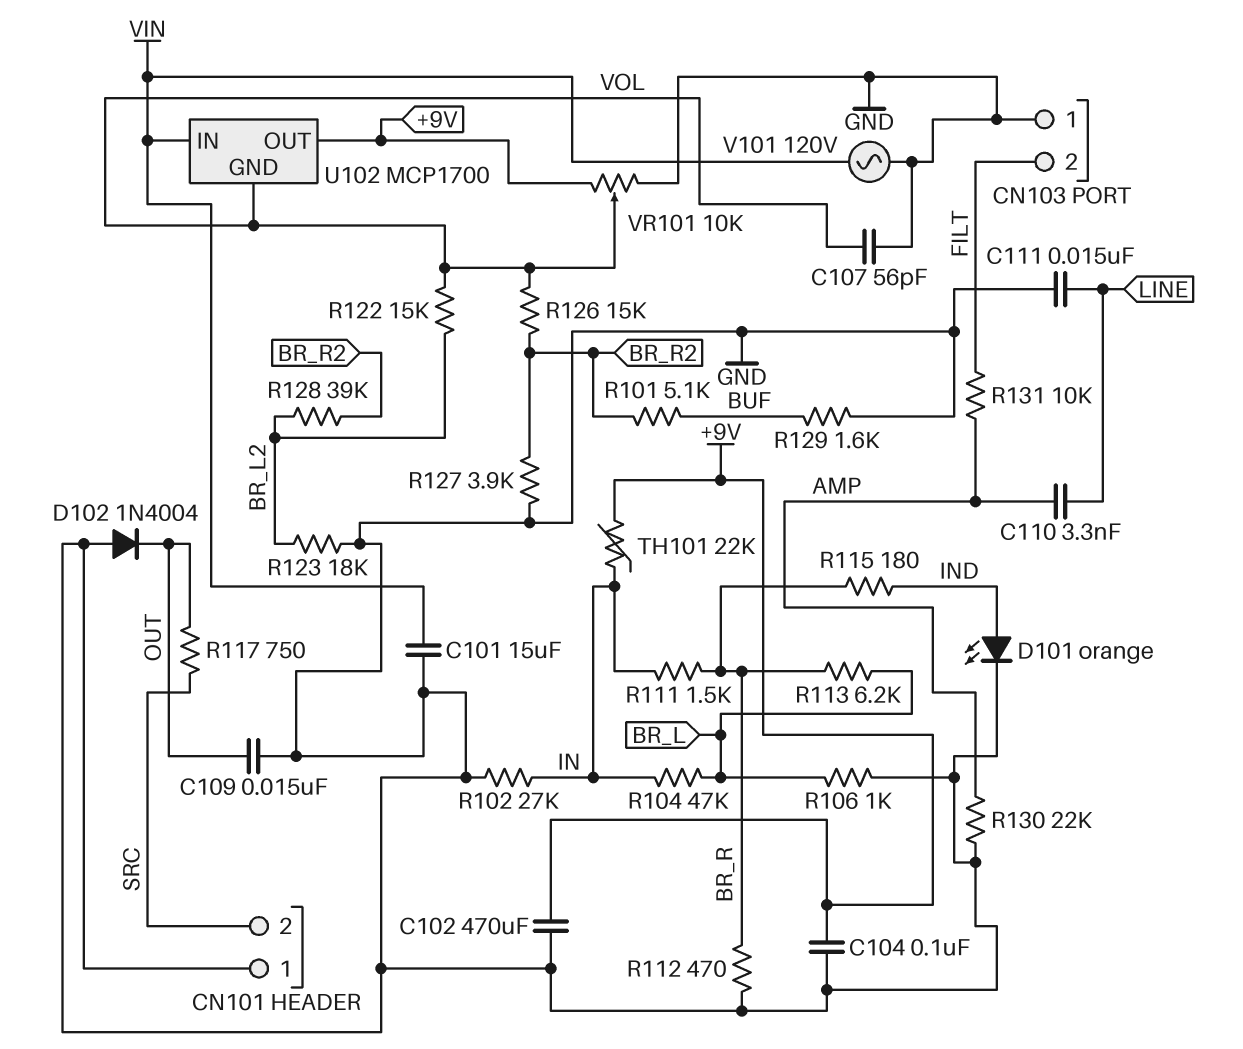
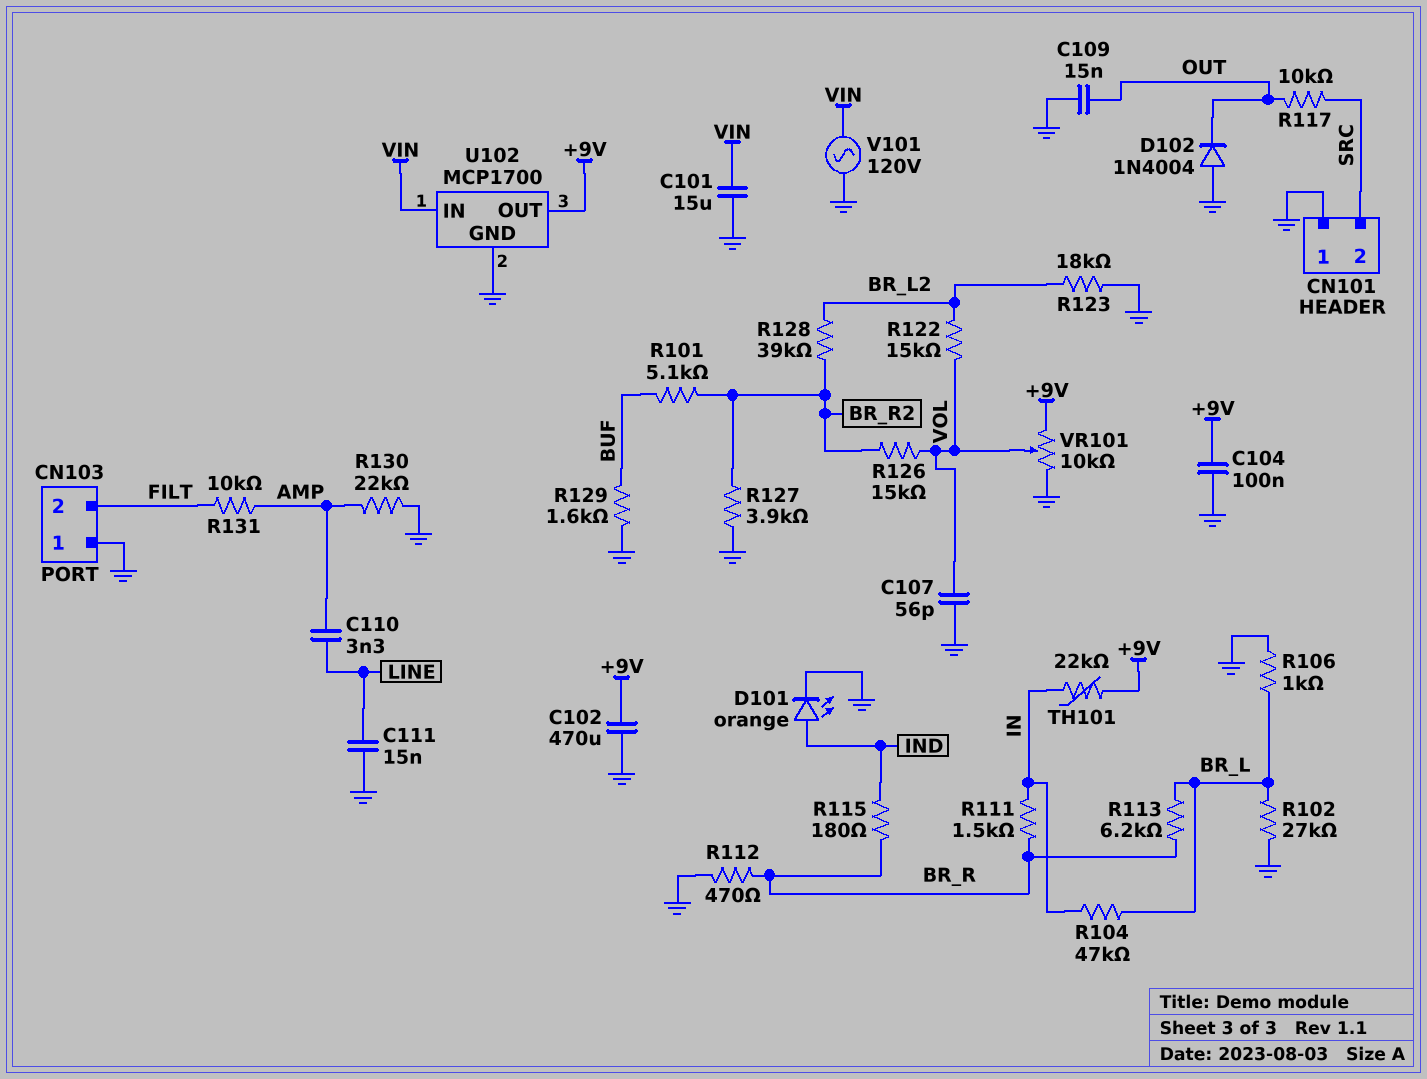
R102: 27k (GND, IN) -> 27k (BR_L, GND)
R117: 750 (OUT, SRC) -> 10k (OUT, SRC)
U102 pin GND: VOL -> GND

